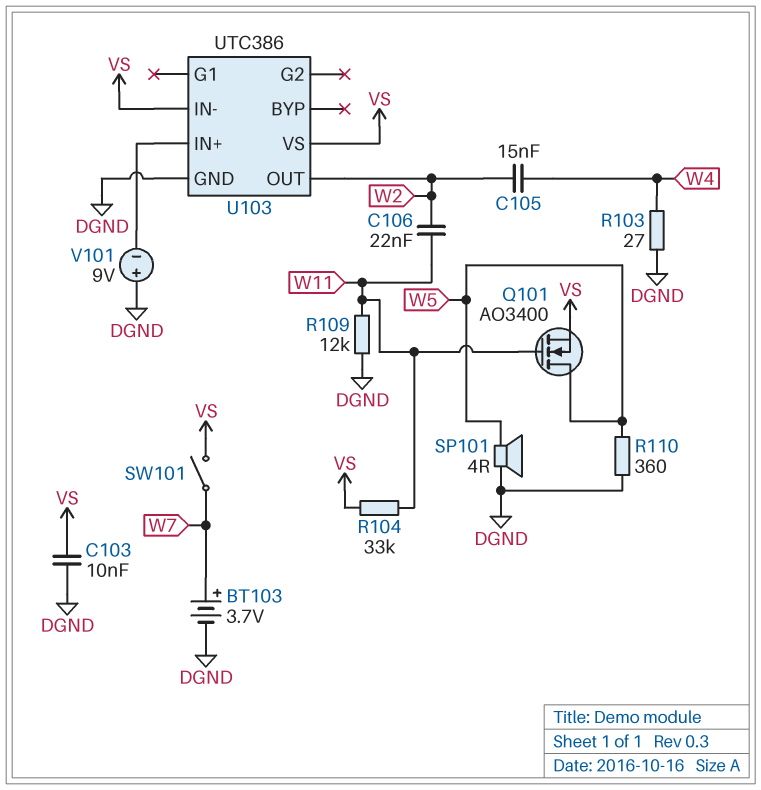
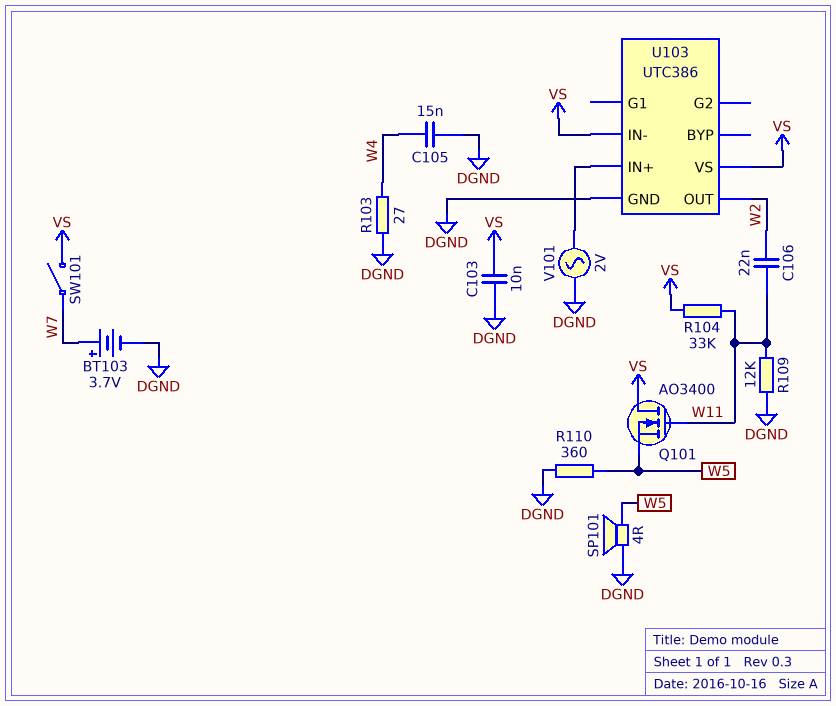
C105: 15nF (W2, W4) -> 15nF (DGND, W4)
Q101: NMOS AO3400 (G W11, D W5, S VS) -> NMOS AO3400 (G W11, D VS, S W5)
V101: 9V (plus DGND, minus U103/IN+) -> AC 2V (DGND, U103/IN+)

